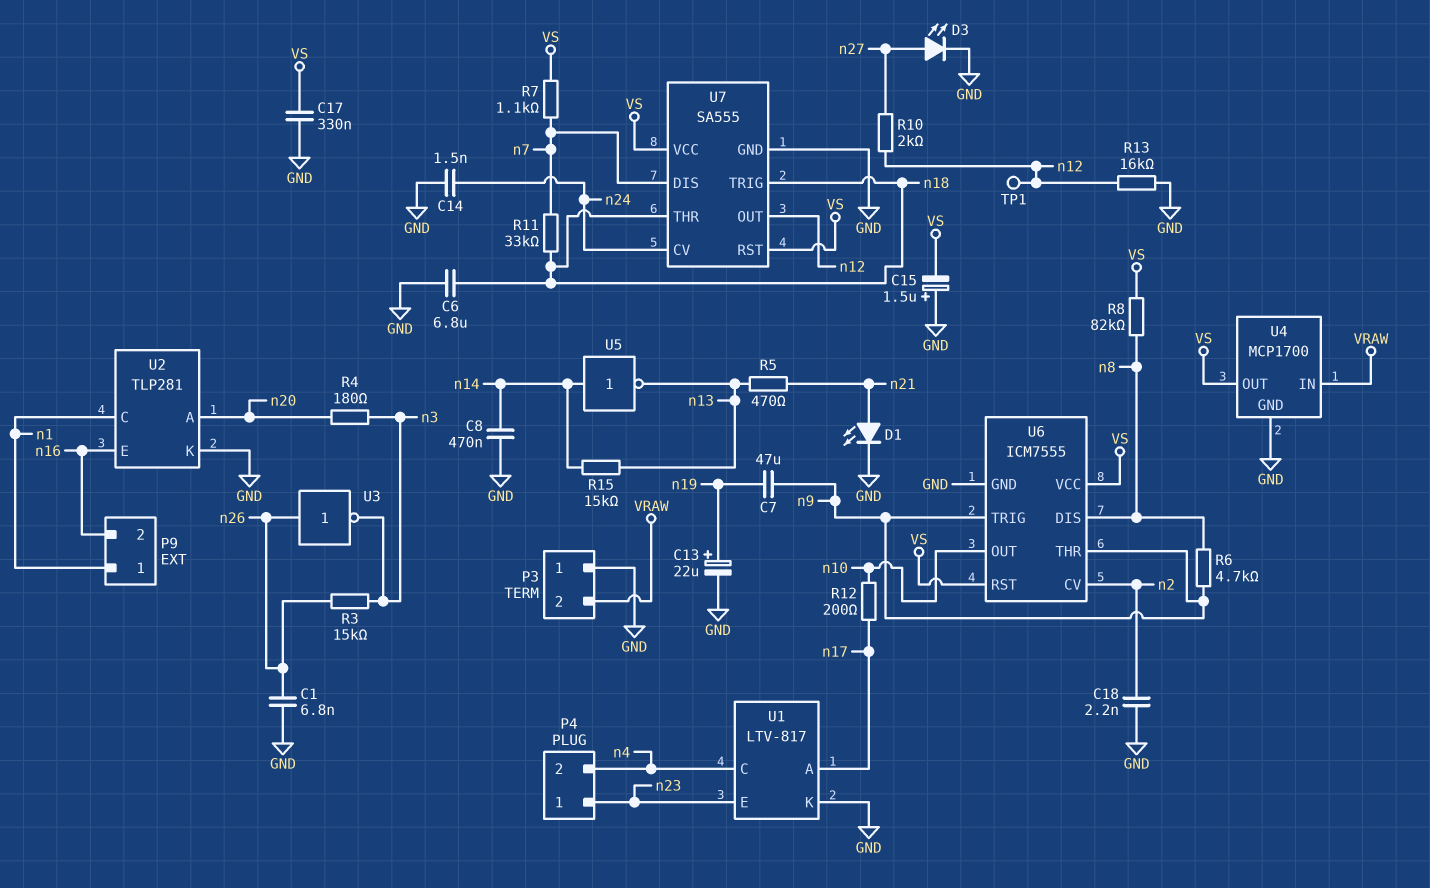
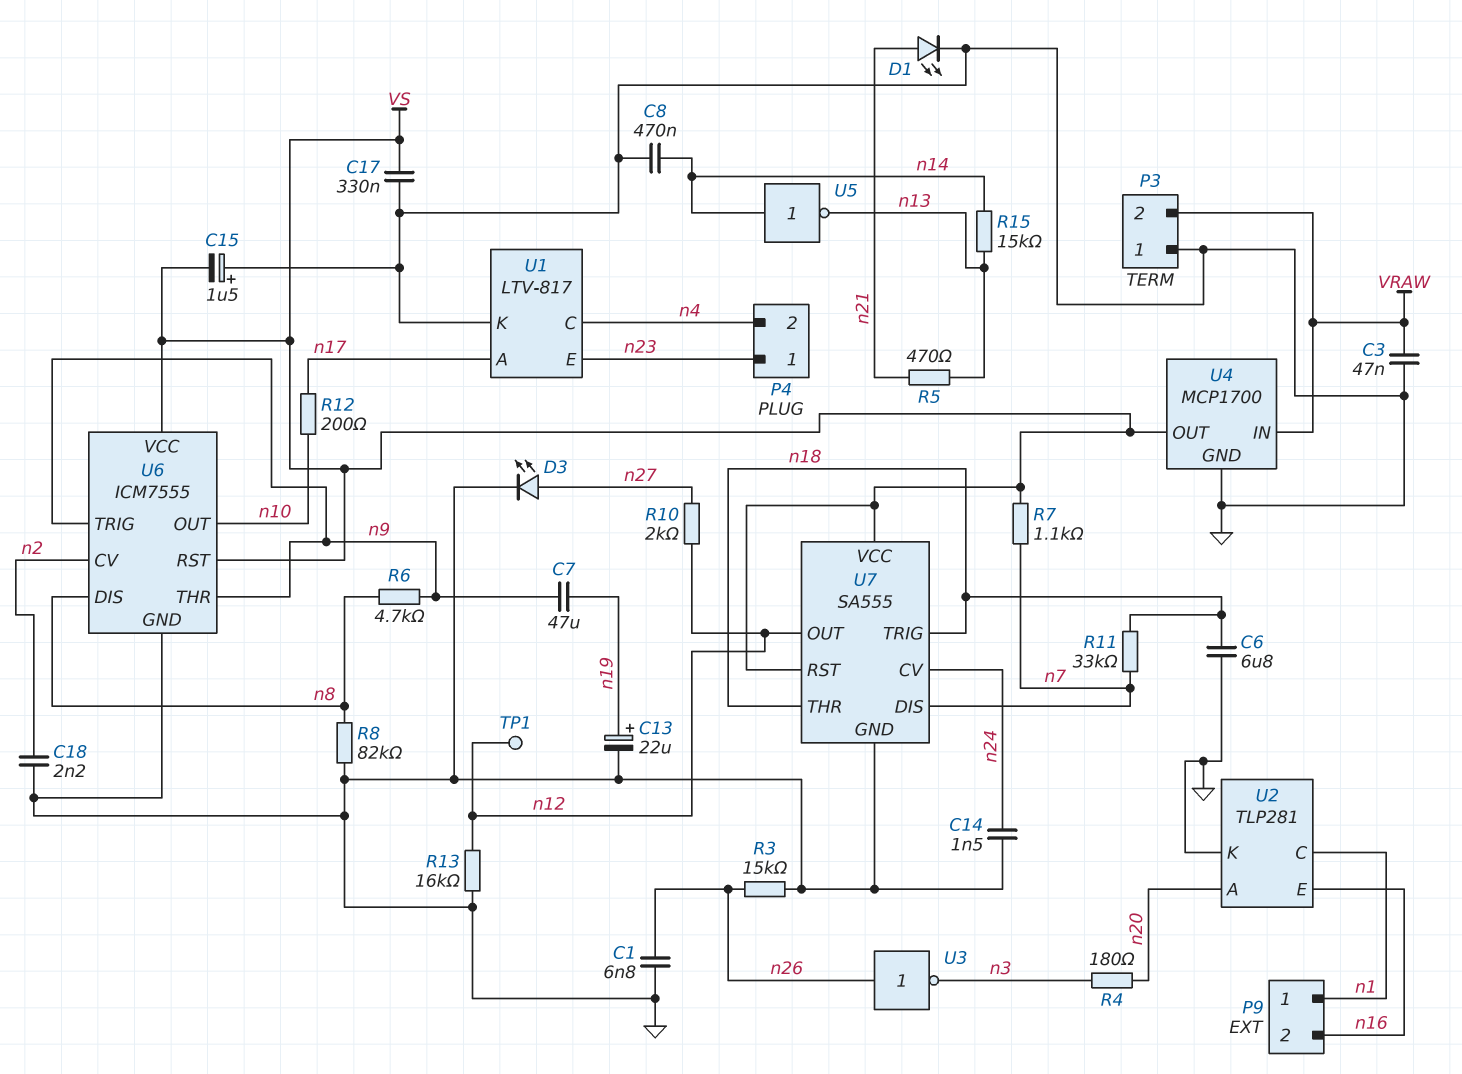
C3: none -> 47nF (GND, VRAW)
R3: 15k (n3, n26) -> 15k (GND, n26)
R8: 82k (VS, n8) -> 82k (GND, n8)

